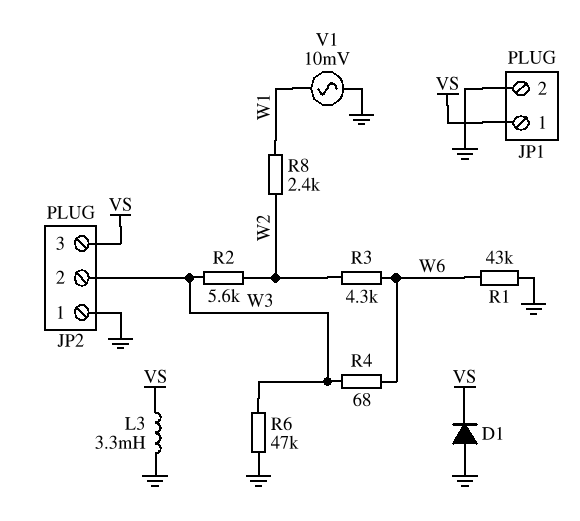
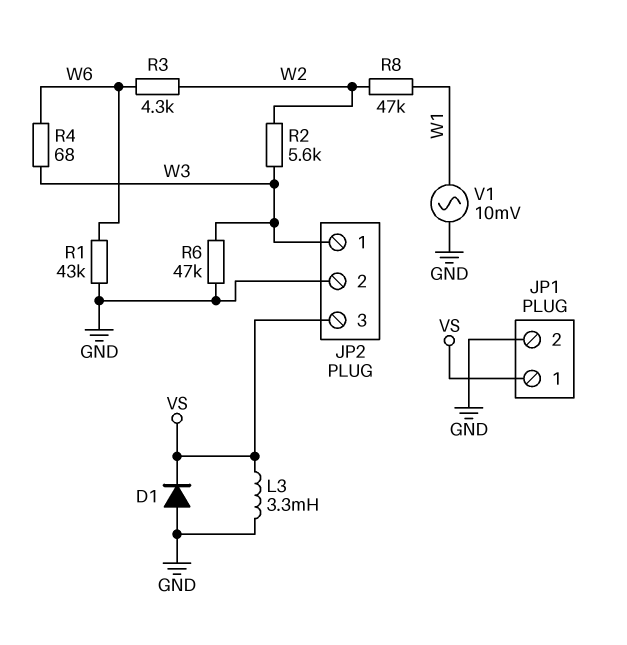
JP2 pin 1: GND -> W3
JP2 pin 2: W3 -> GND
R8: 2.4k (W1, W2) -> 47k (W1, W2)

